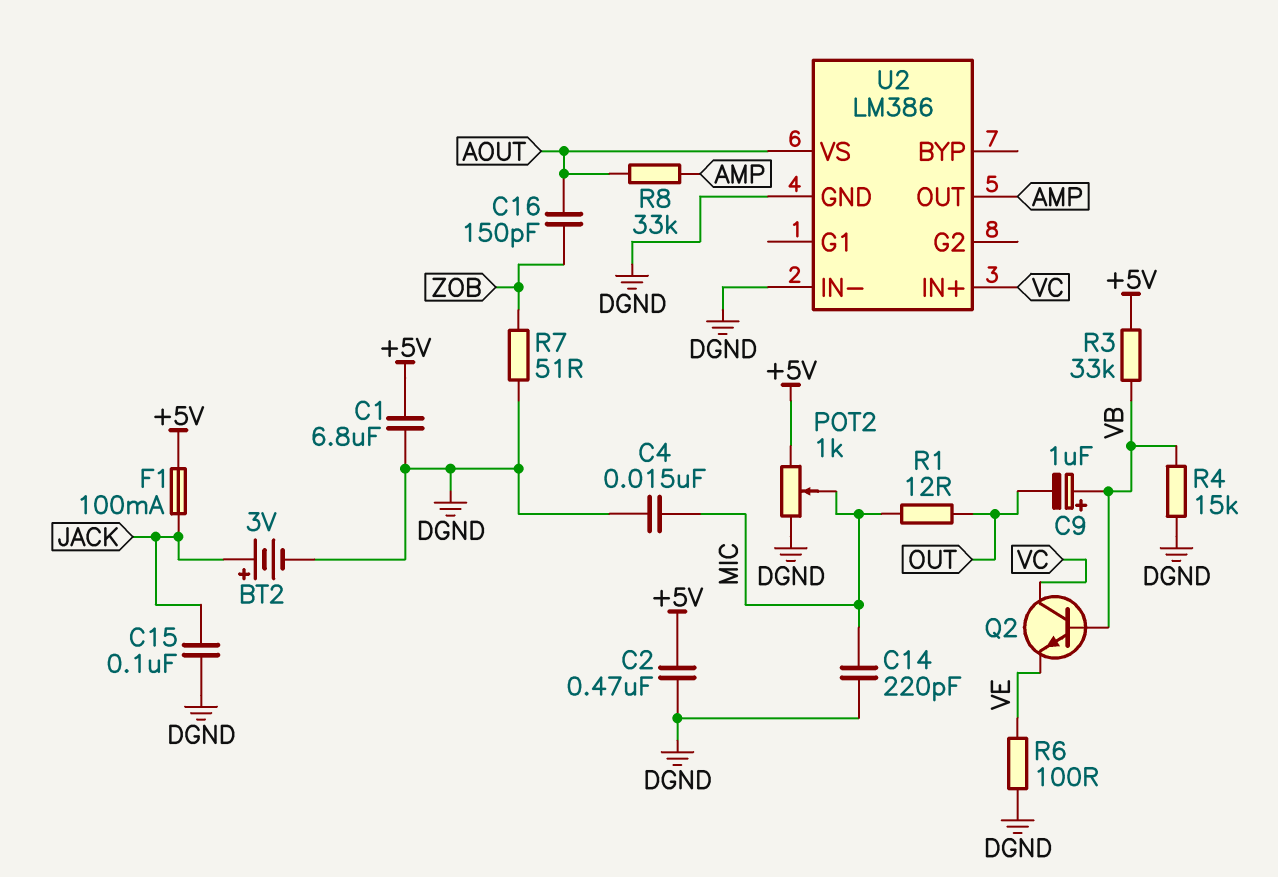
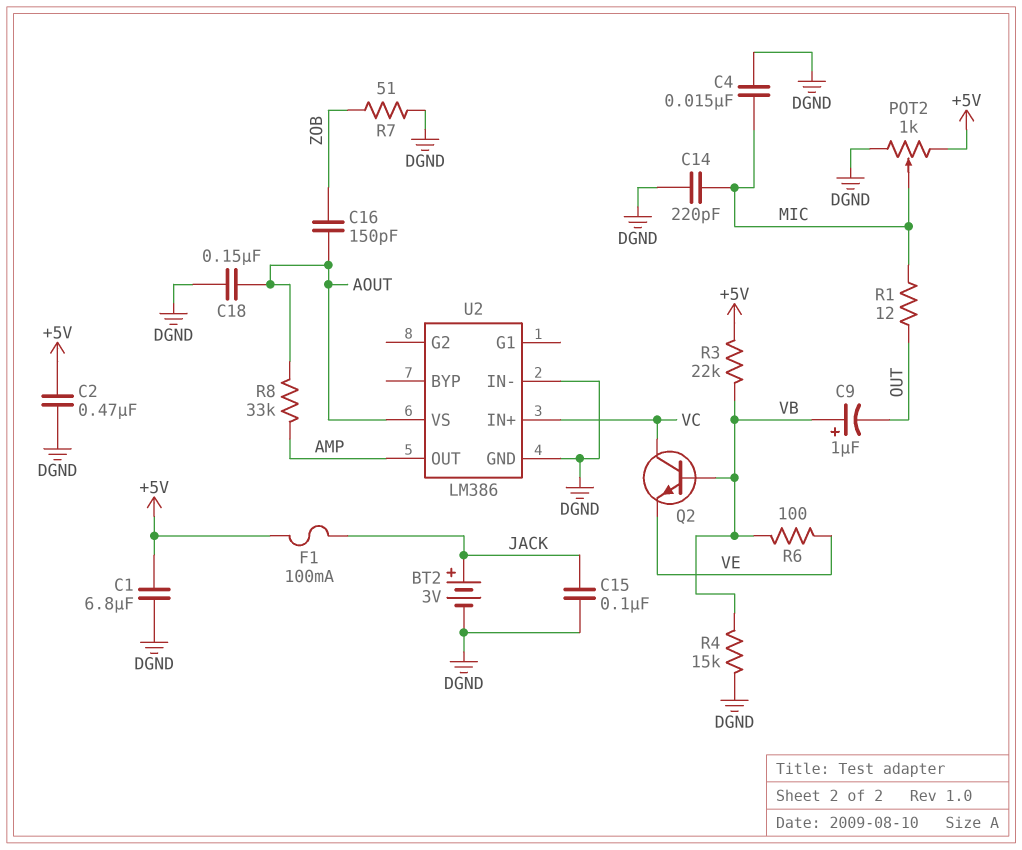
C18: none -> 150nF (AOUT, DGND)
R3: 33k (+5V, VB) -> 22k (+5V, VB)
R6: 100 (DGND, VE) -> 100 (VB, VE)

